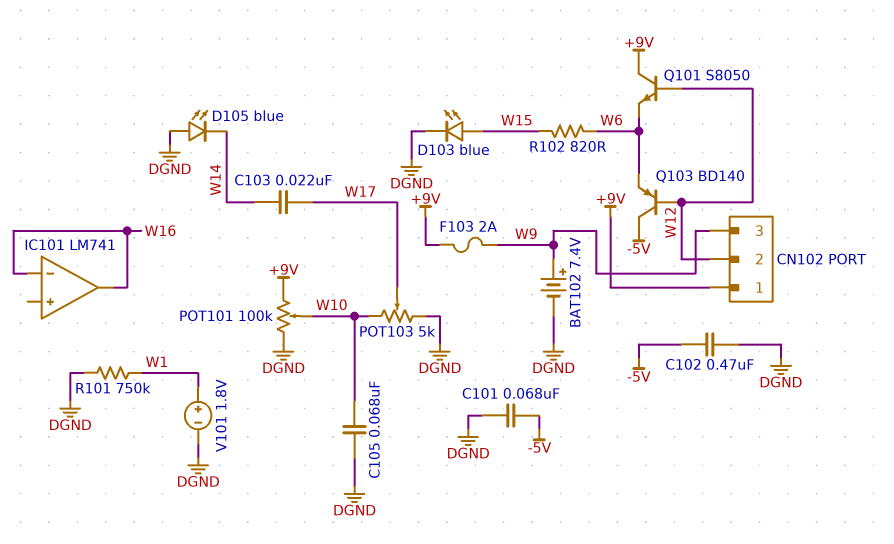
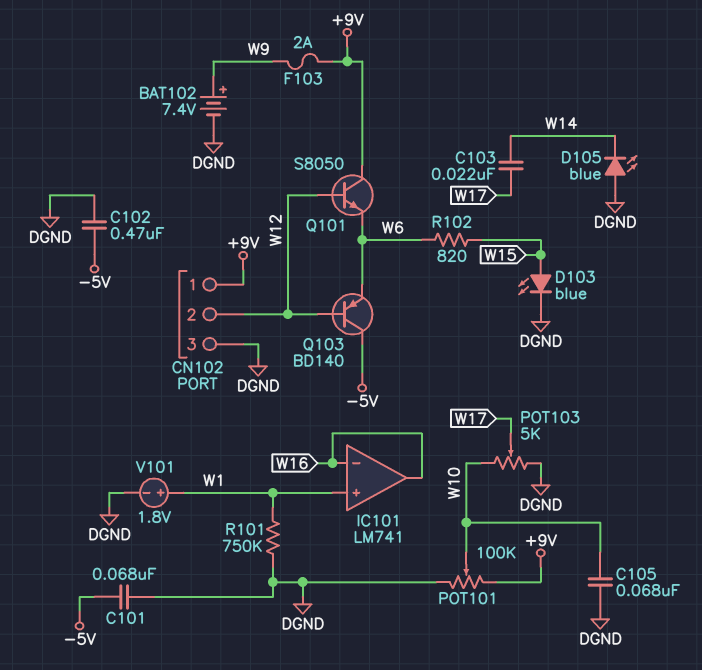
CN102 pin 3: W9 -> DGND
IC101 pin in+: none -> W1

